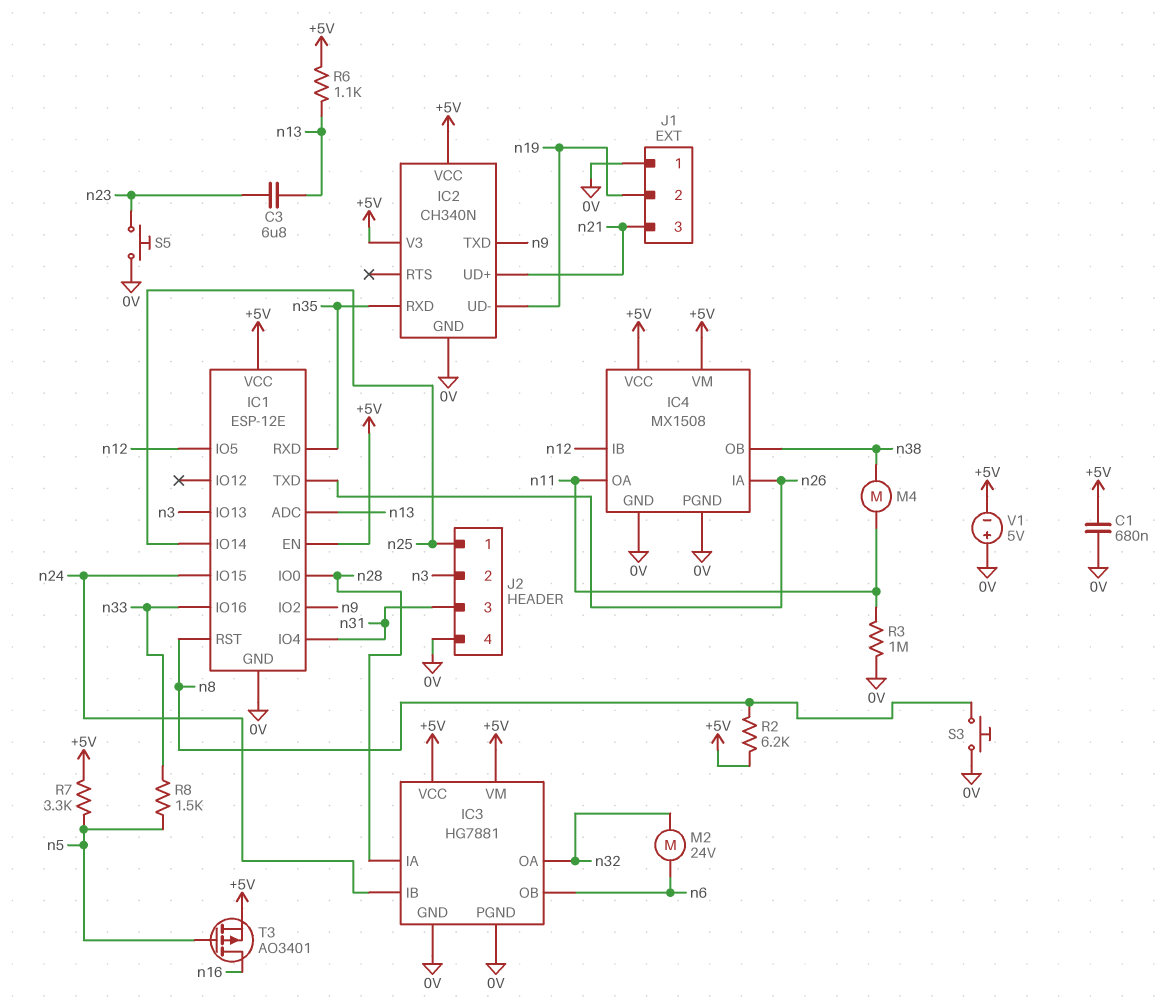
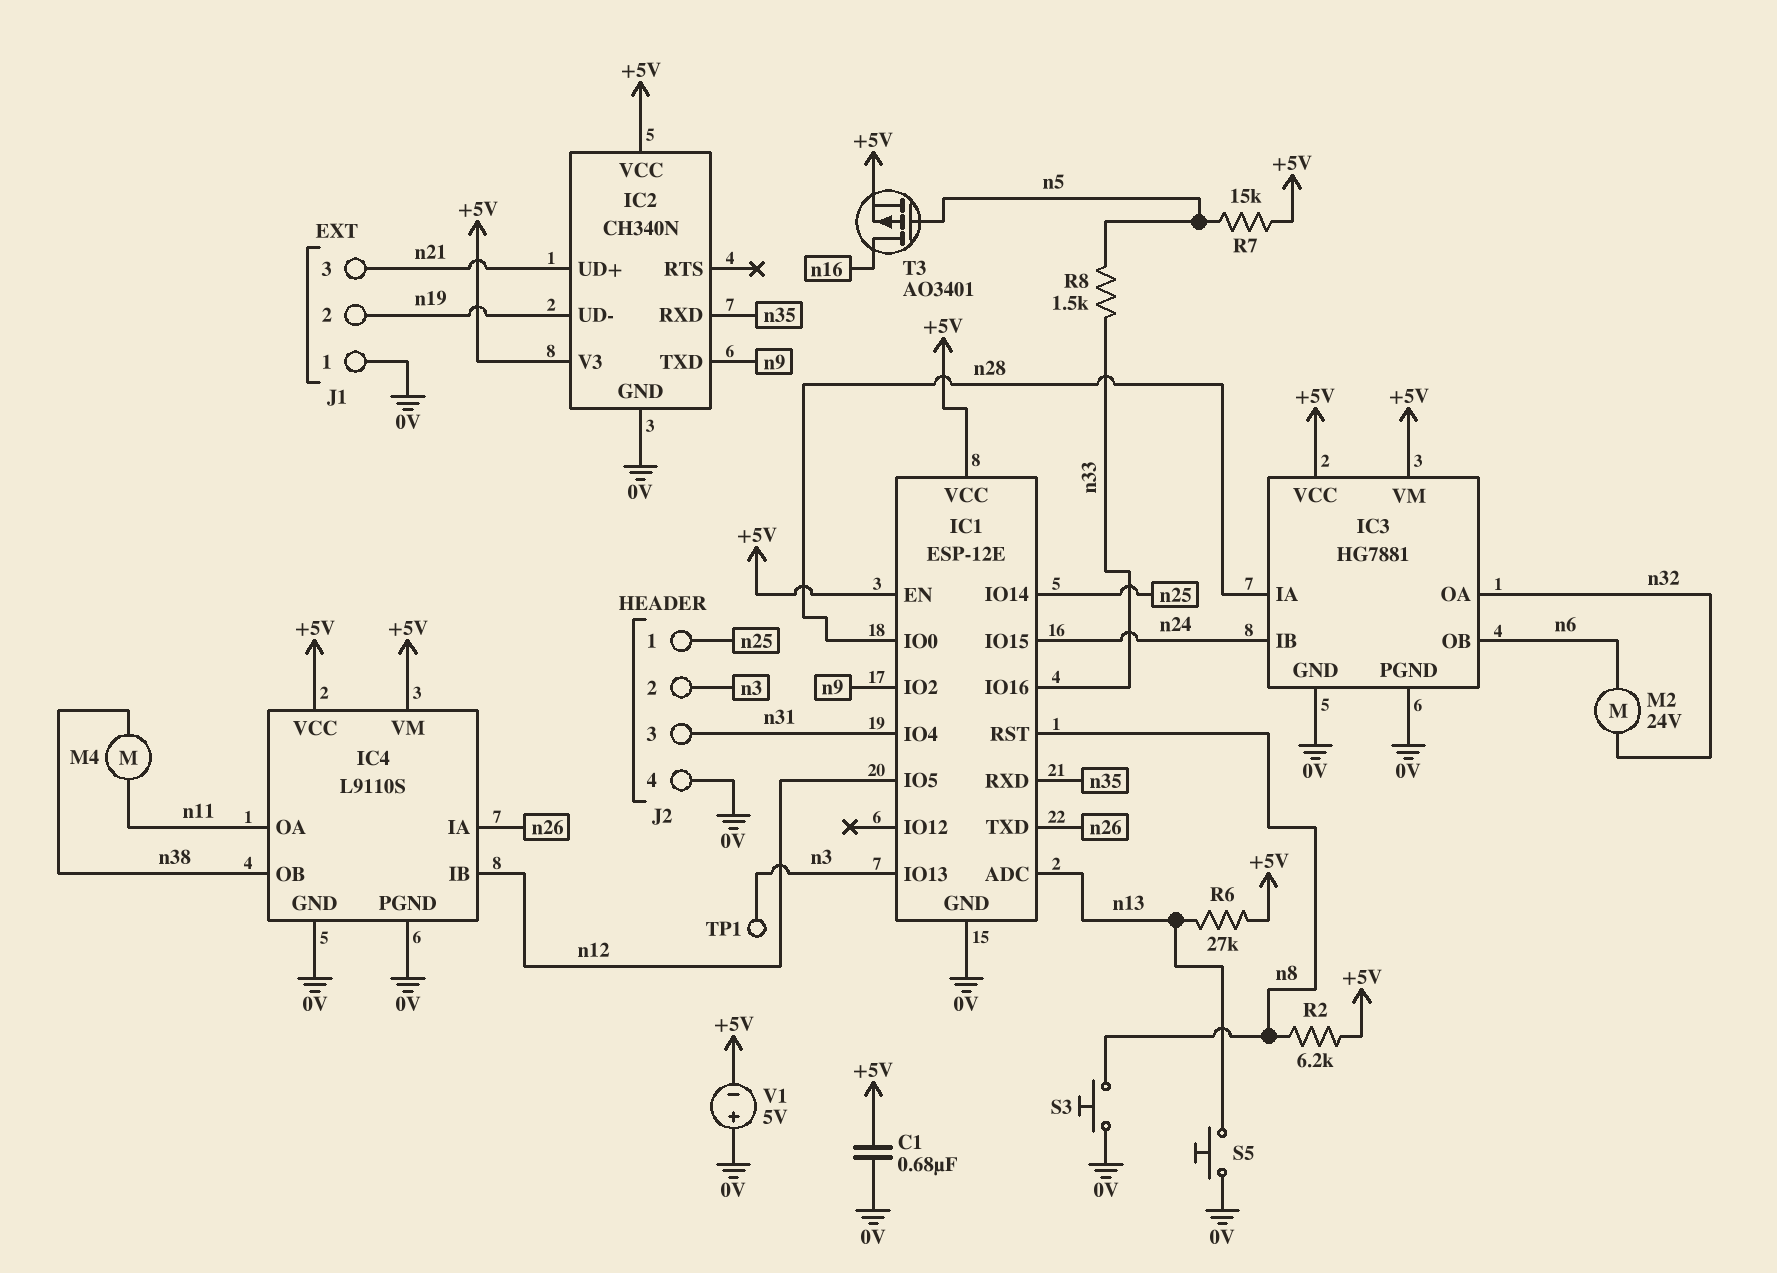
C3: 6.8uF (n13, n23) -> none
IC4: MX1508 -> L9110S
R3: 1M (0V, n11) -> none
R6: 1.1k (+5V, n13) -> 27k (+5V, n13)
R7: 3.3k (+5V, n5) -> 15k (+5V, n5)
S5: button (0V, n23) -> button (0V, n13)
TP1: none -> test point (n3)

